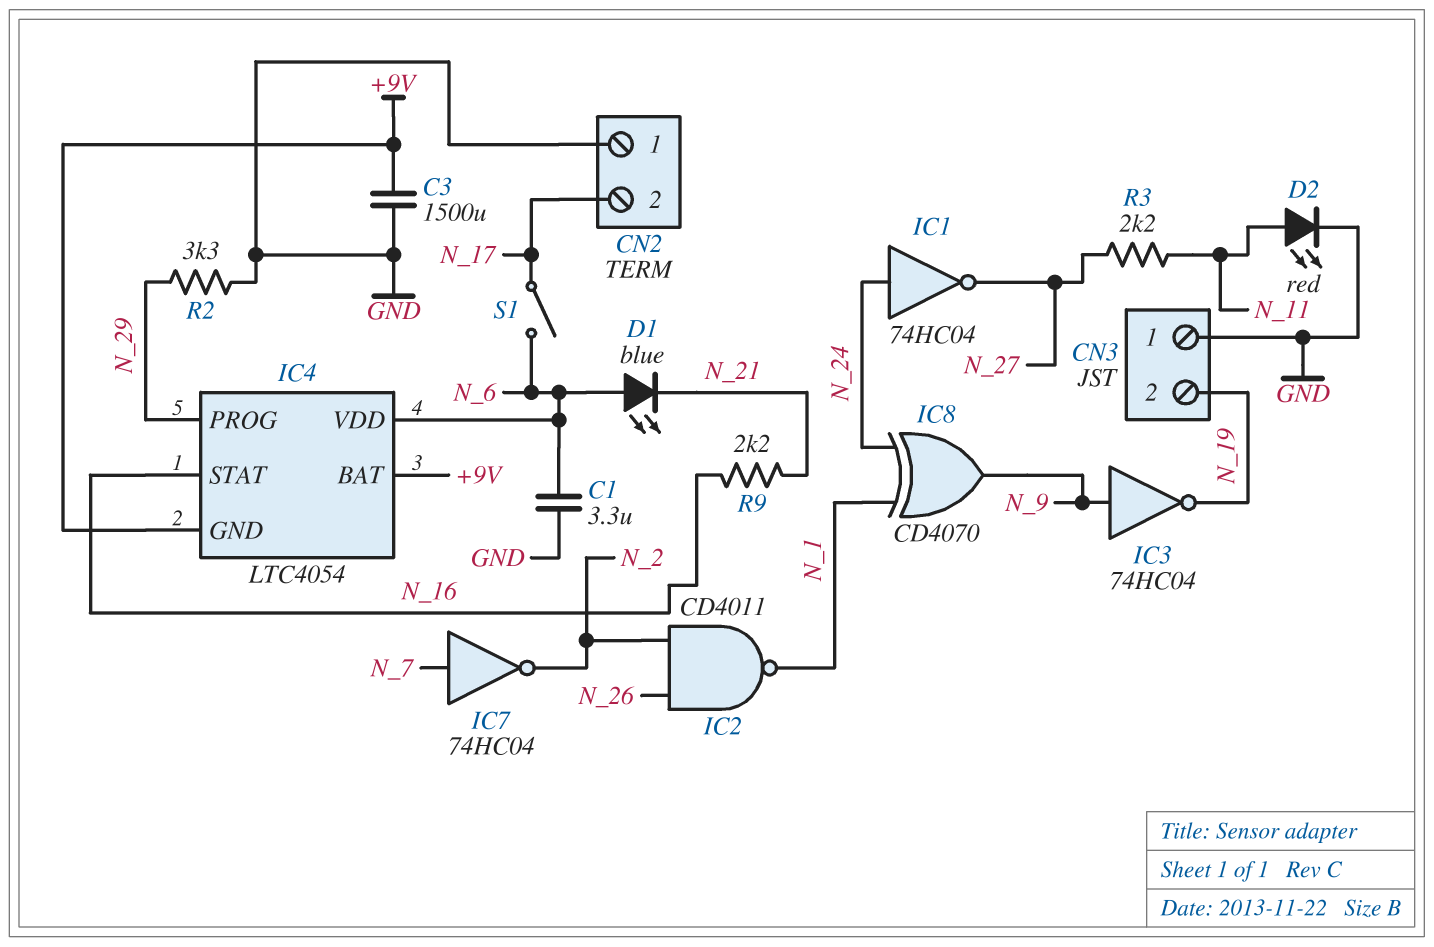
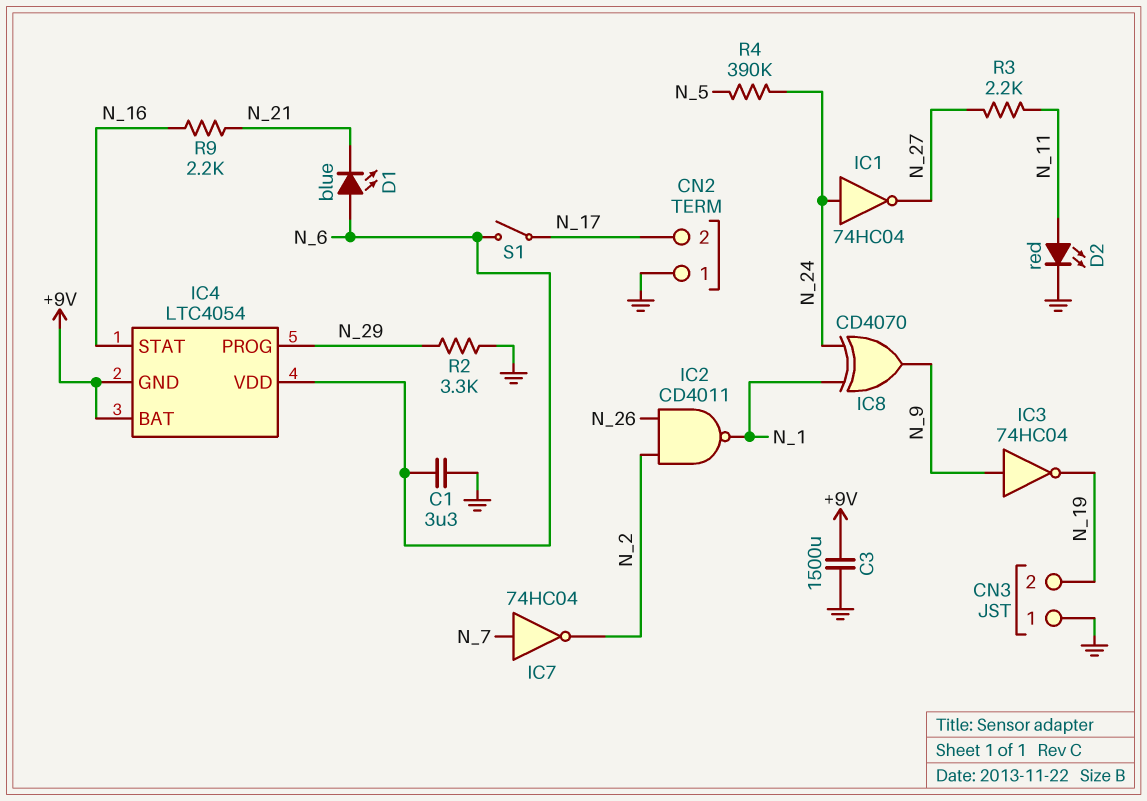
R4: none -> 390k (N_5, N_24)

